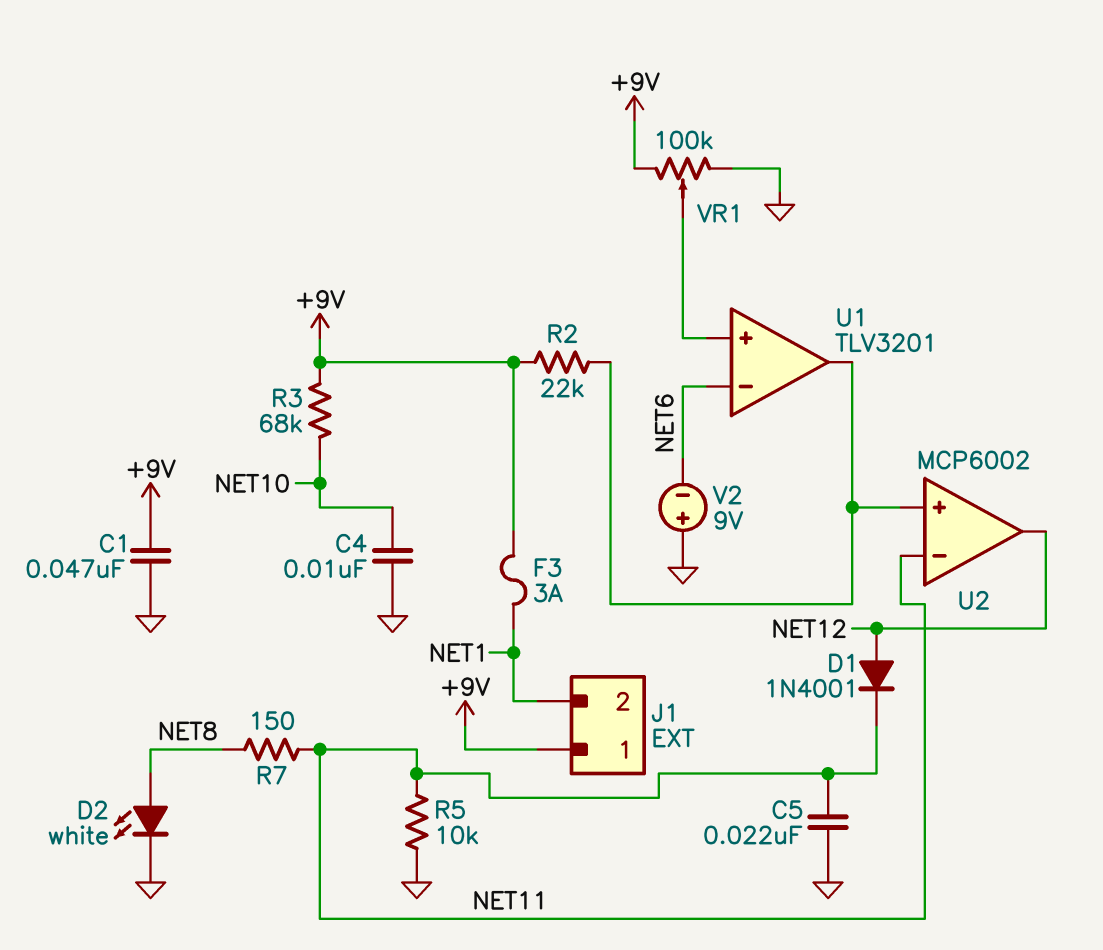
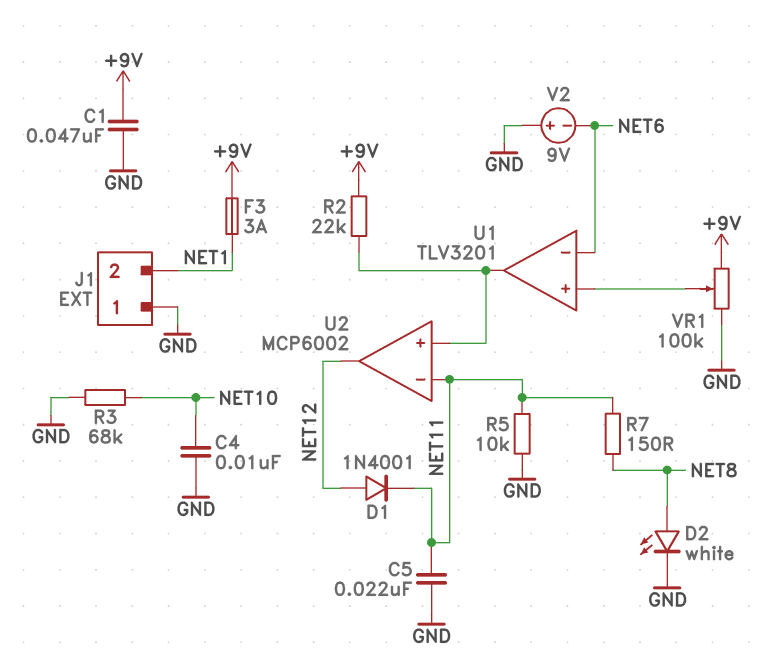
J1 pin 1: +9V -> GND
R3: 68k (+9V, NET10) -> 68k (GND, NET10)

